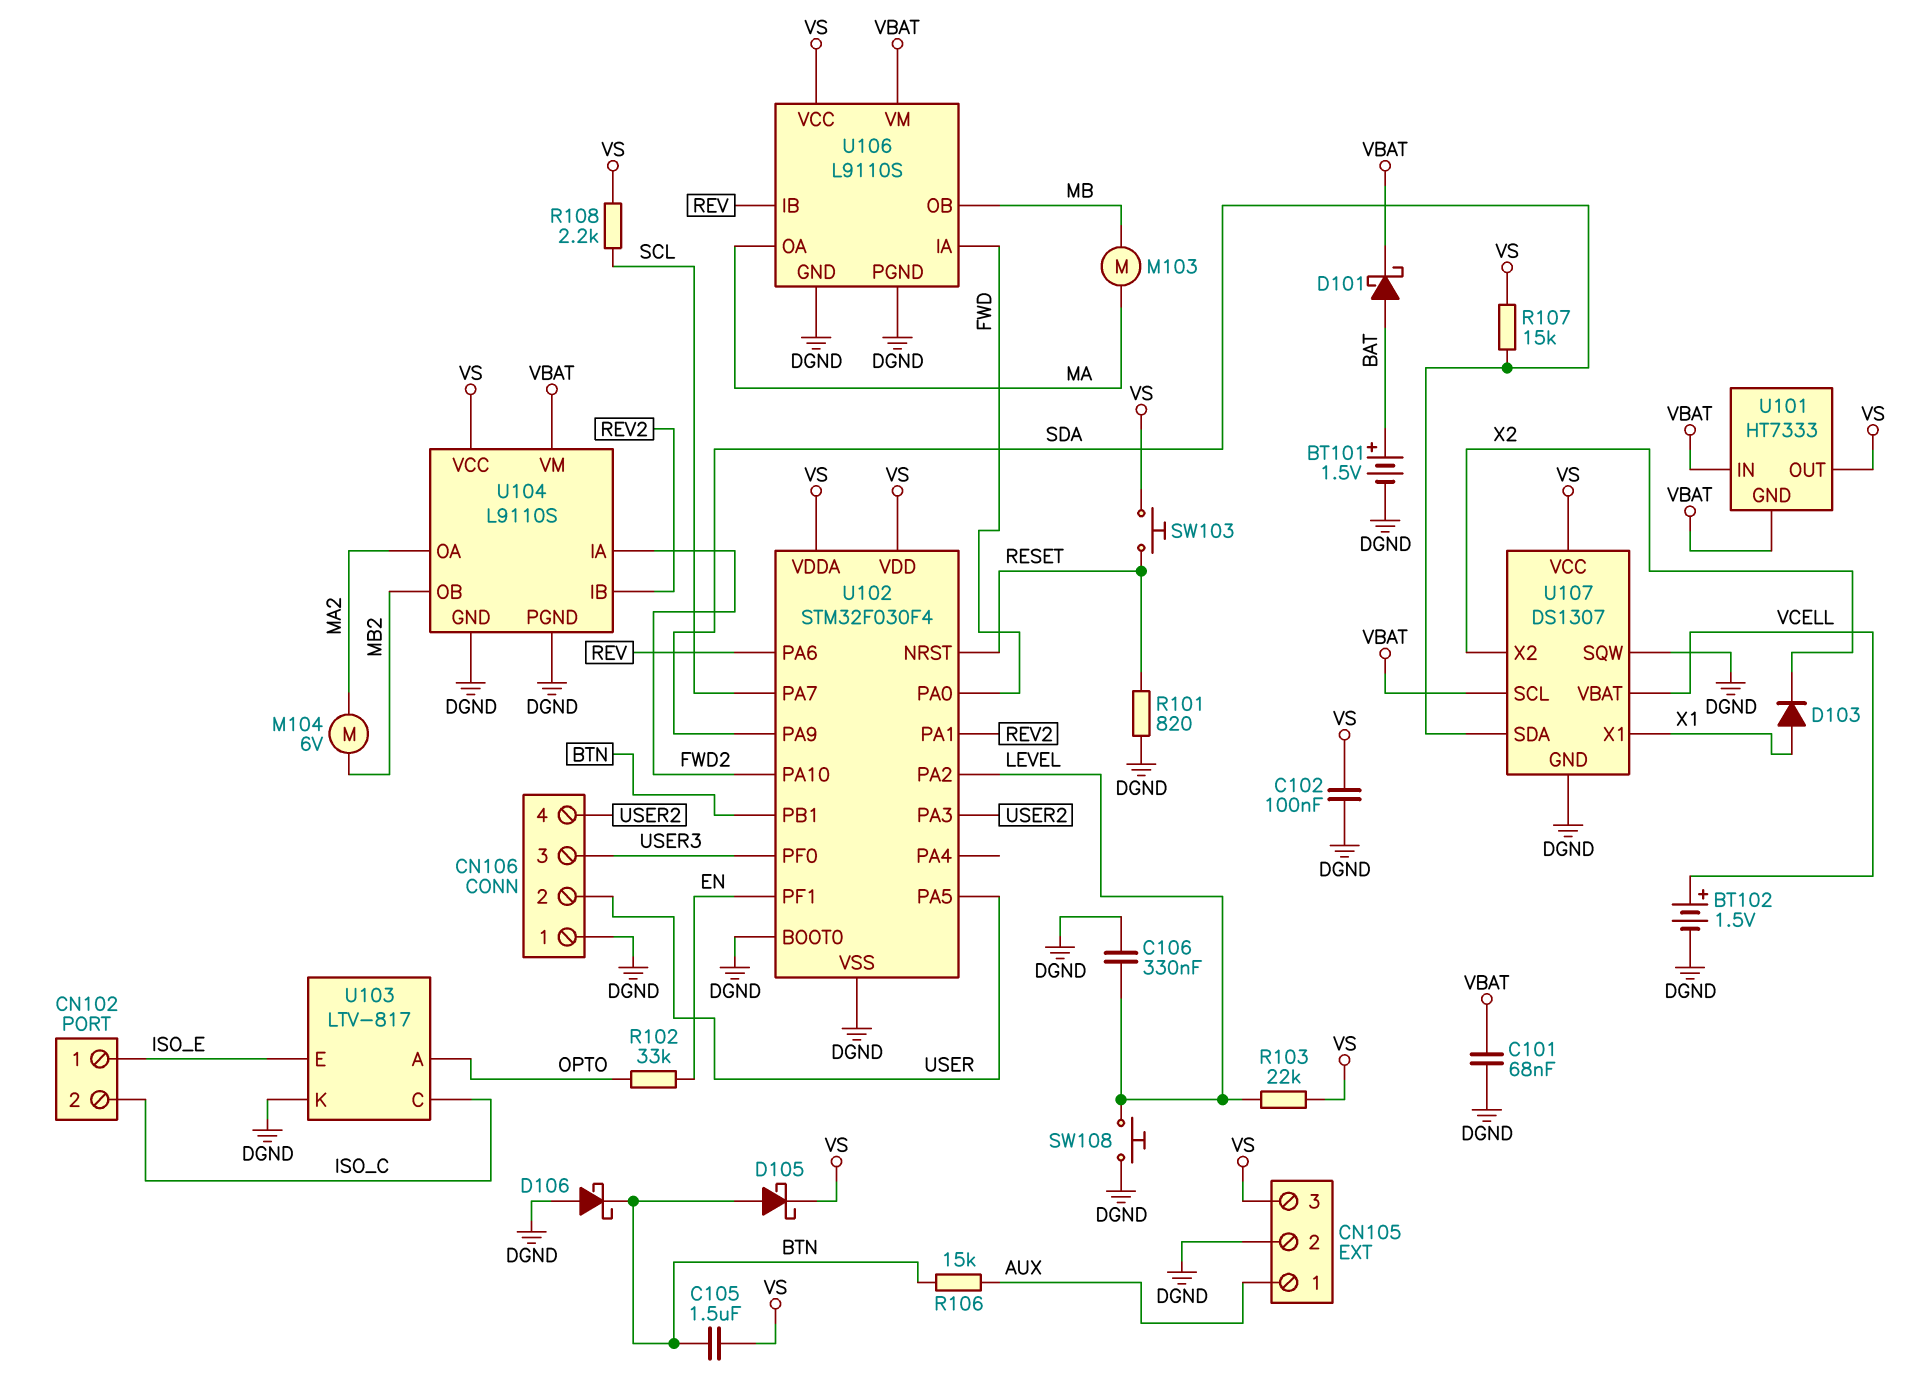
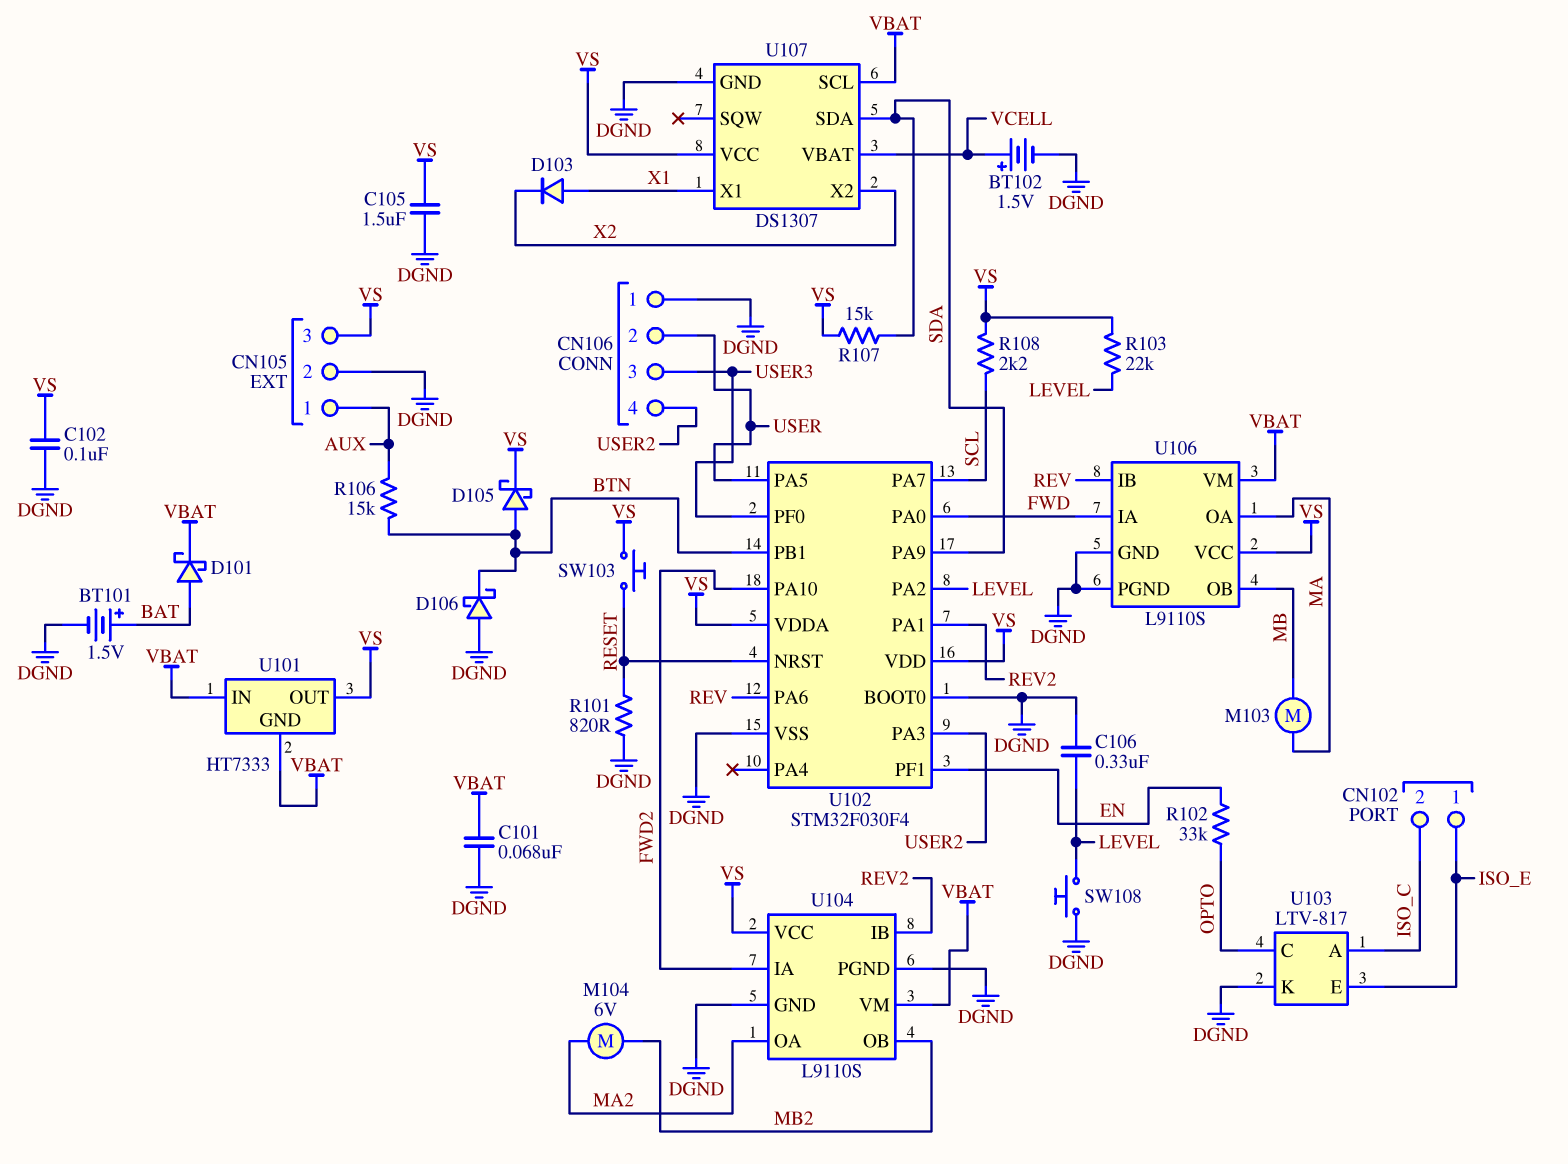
C105: 1.5uF (BTN, VS) -> 1.5uF (DGND, VS)
U103 pin A: OPTO -> ISO_C
U103 pin C: ISO_C -> OPTO
U107 pin SQW: DGND -> none

